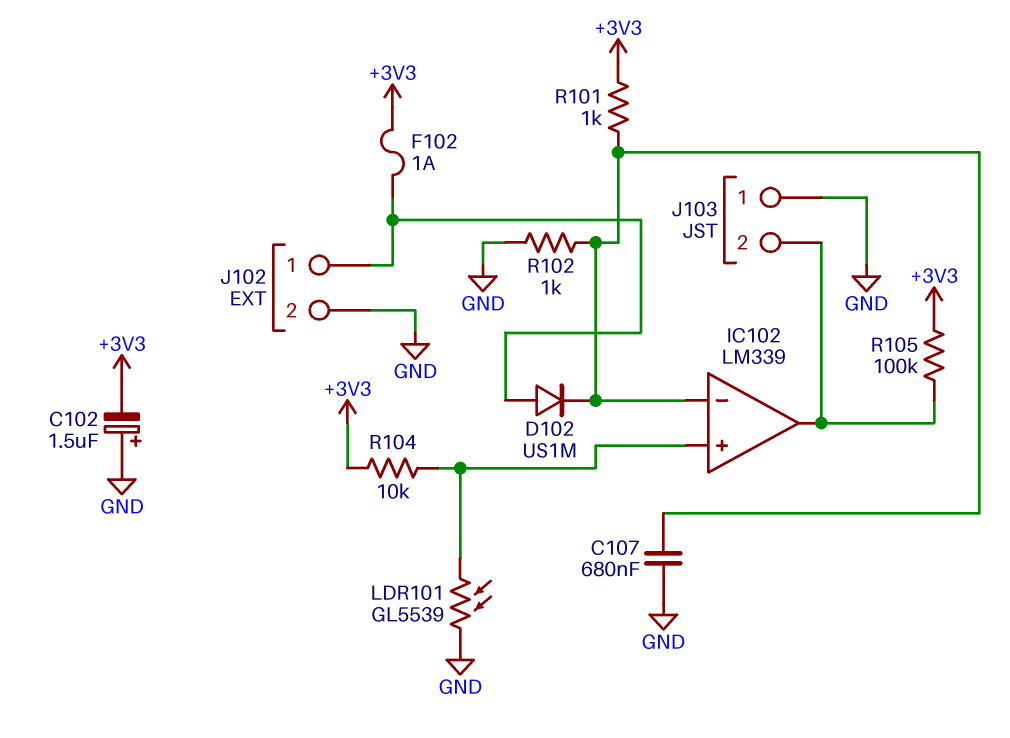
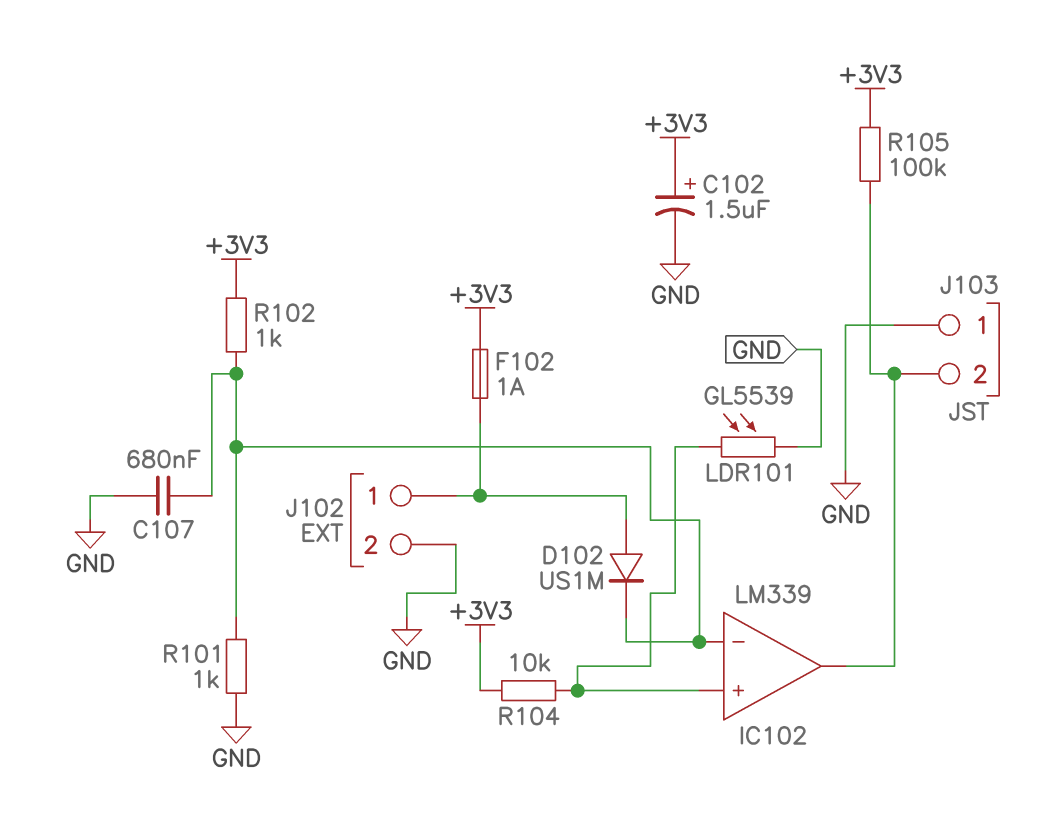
C102: 1.5uF (plus GND, minus +3V3) -> 1.5uF (plus +3V3, minus GND)
R101: 1k (+3V3, IC102/in-) -> 1k (GND, IC102/in-)
R102: 1k (GND, IC102/in-) -> 1k (+3V3, IC102/in-)

